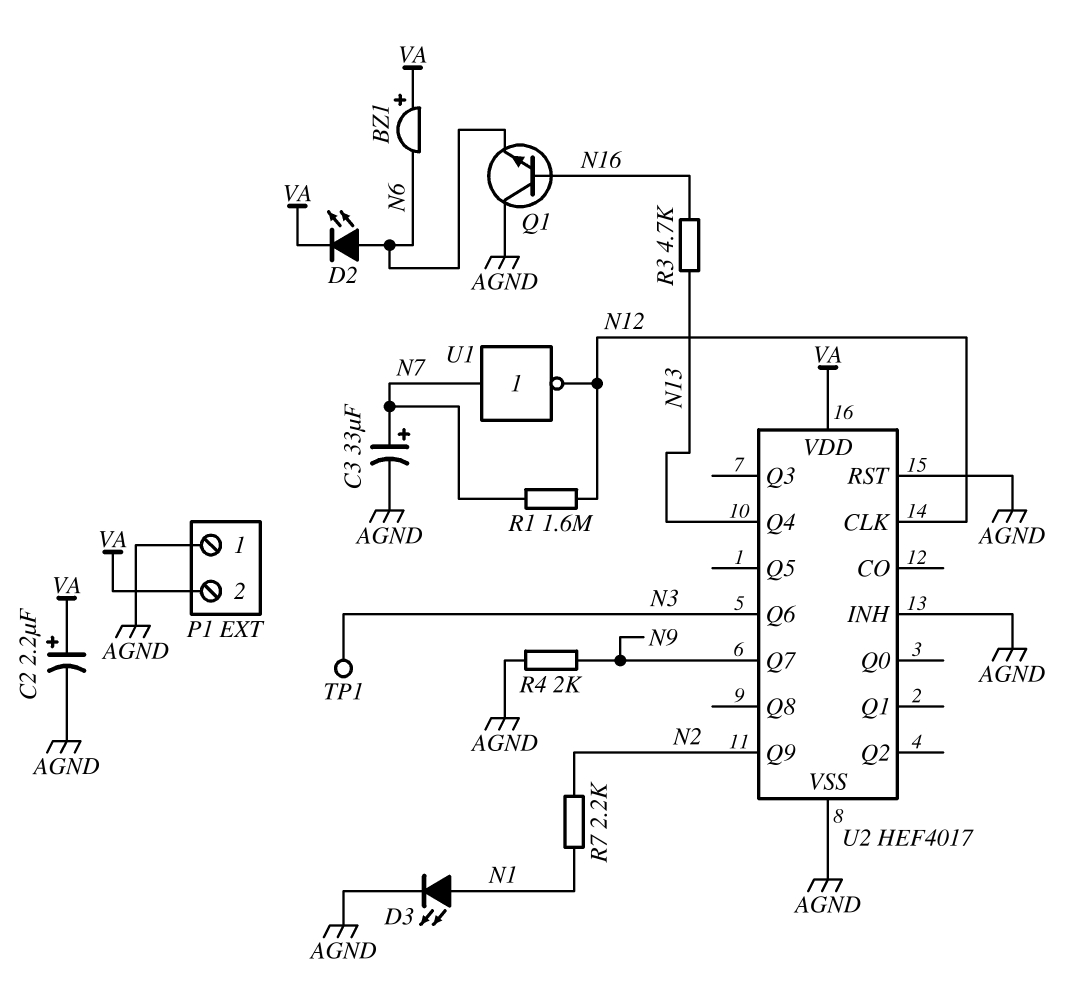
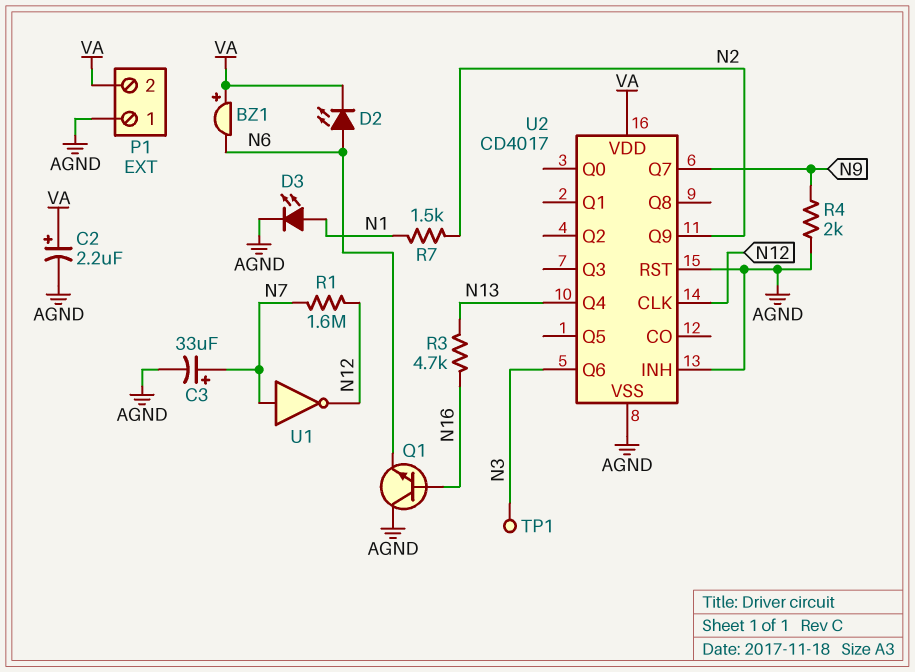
R7: 2.2k (N1, N2) -> 1.5k (N1, N2)
U2: HEF4017 -> CD4017

